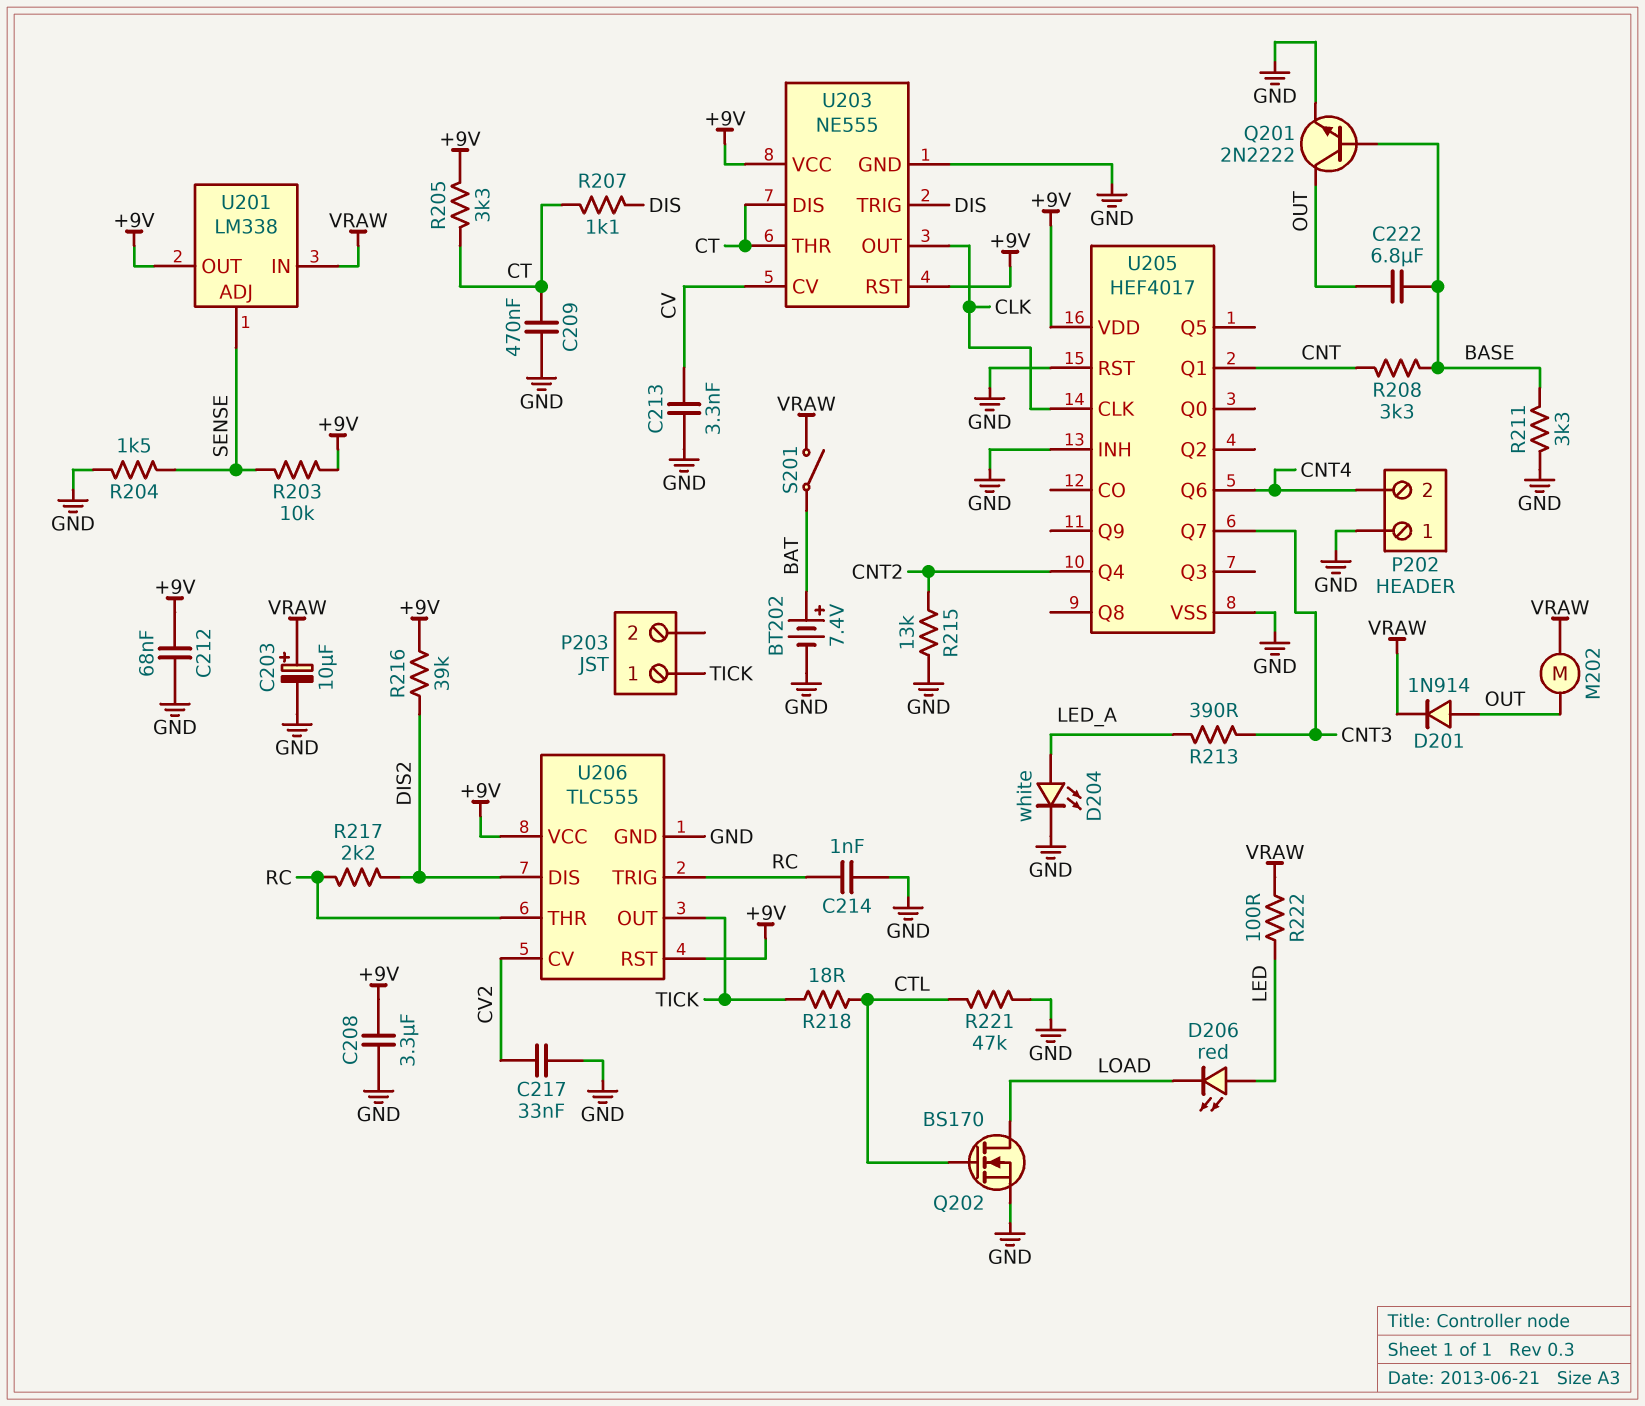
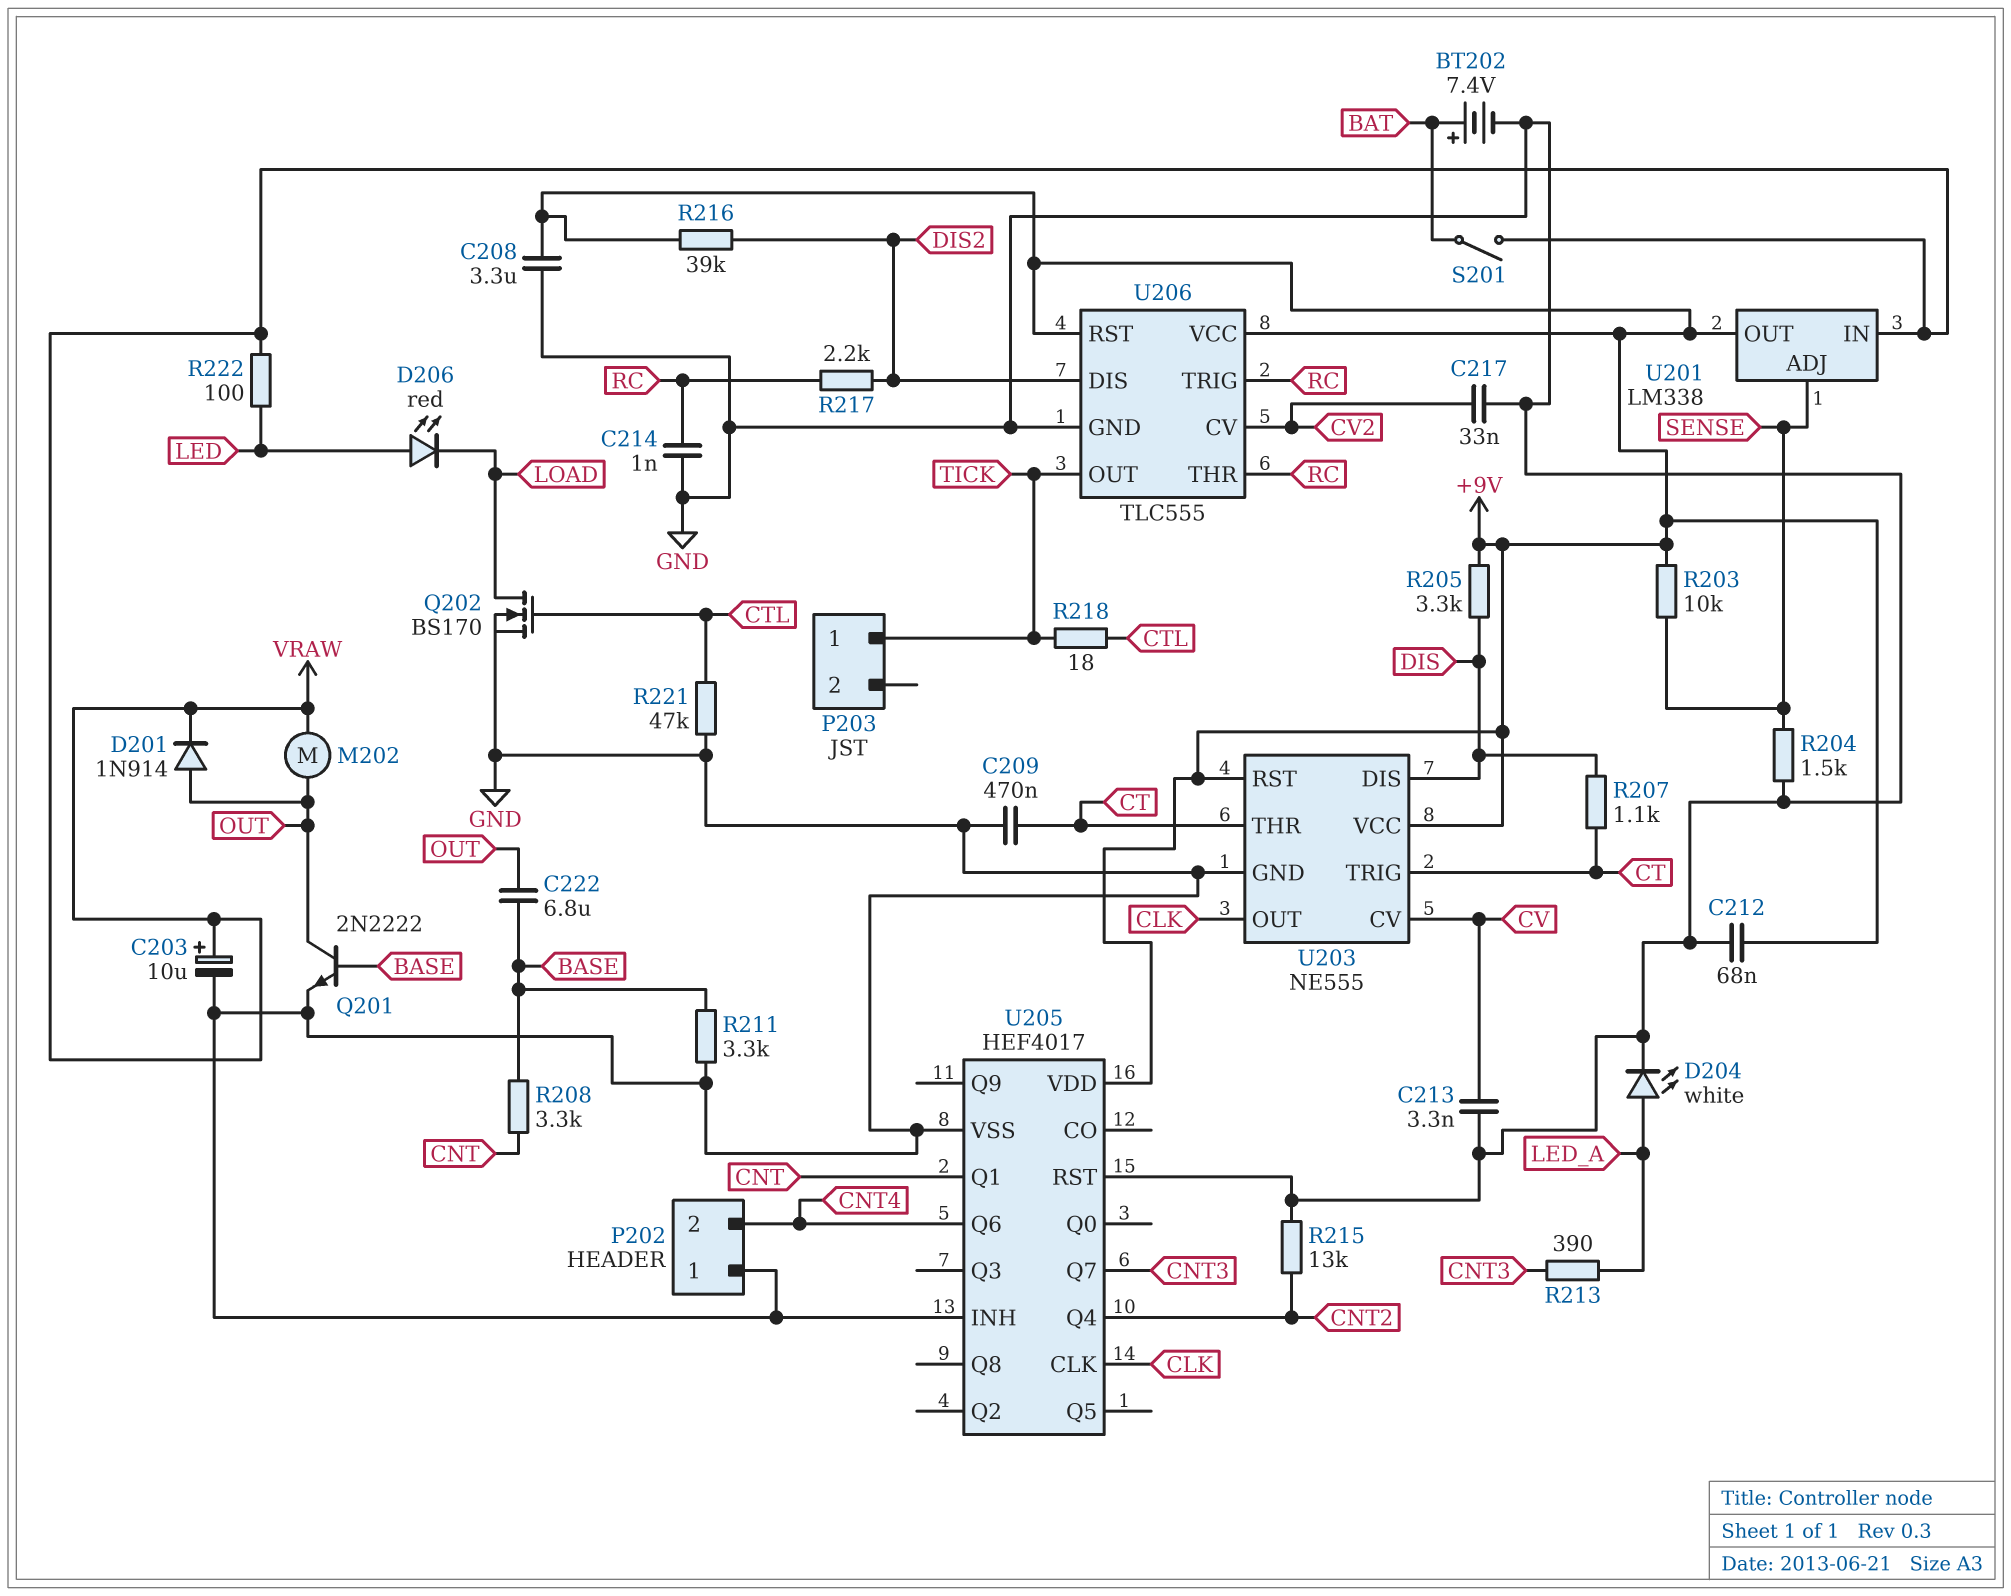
R205: 3.3k (+9V, CT) -> 3.3k (+9V, DIS)
U203 pin DIS: CT -> DIS
U203 pin TRIG: DIS -> CT

